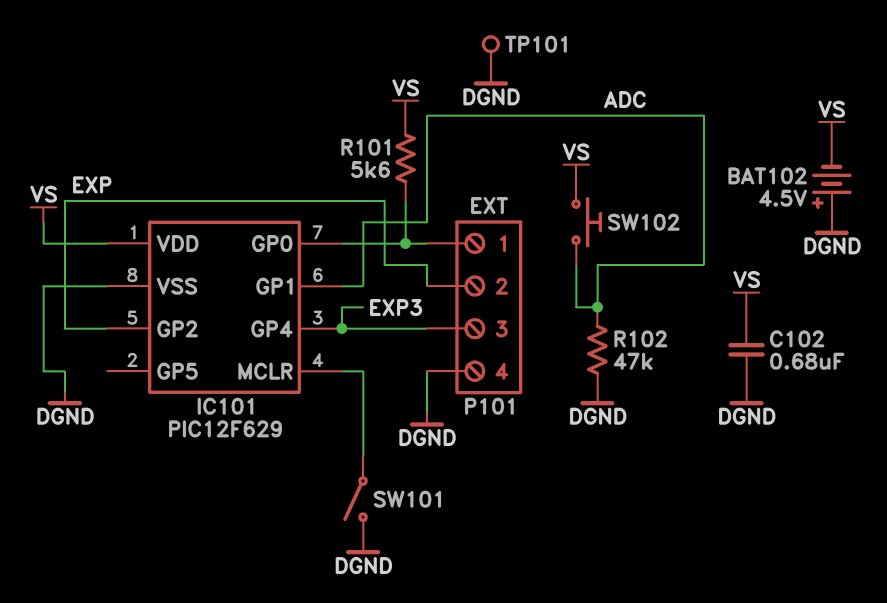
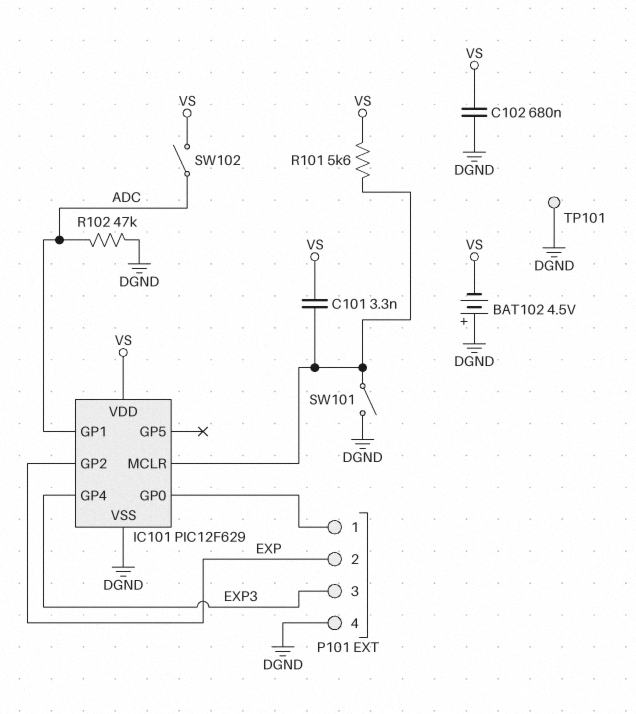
C101: none -> 3.3nF (IC101/MCLR, VS)
R101: 5.6k (IC101/GP0, VS) -> 5.6k (IC101/MCLR, VS)
SW102: button (ADC, VS) -> switch (ADC, VS)

